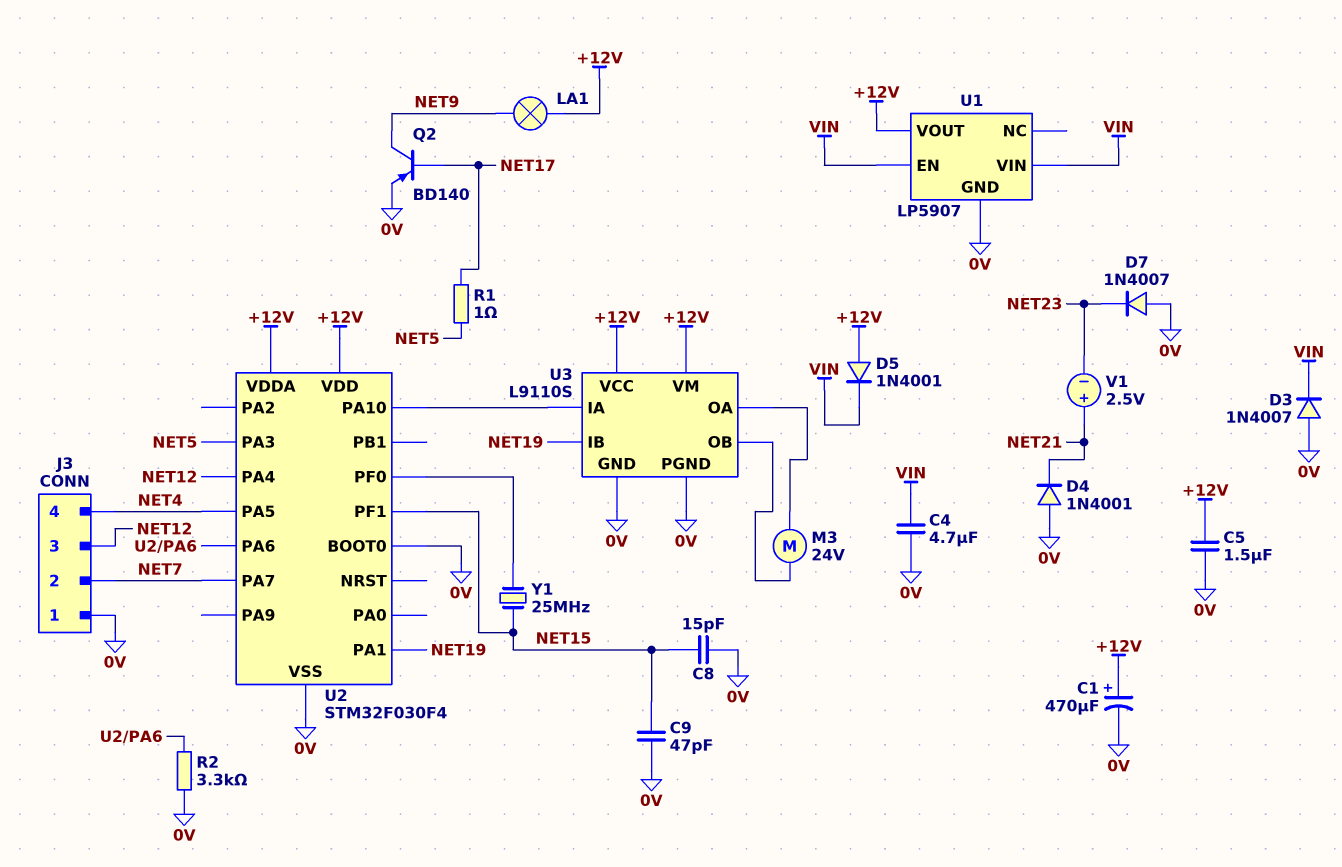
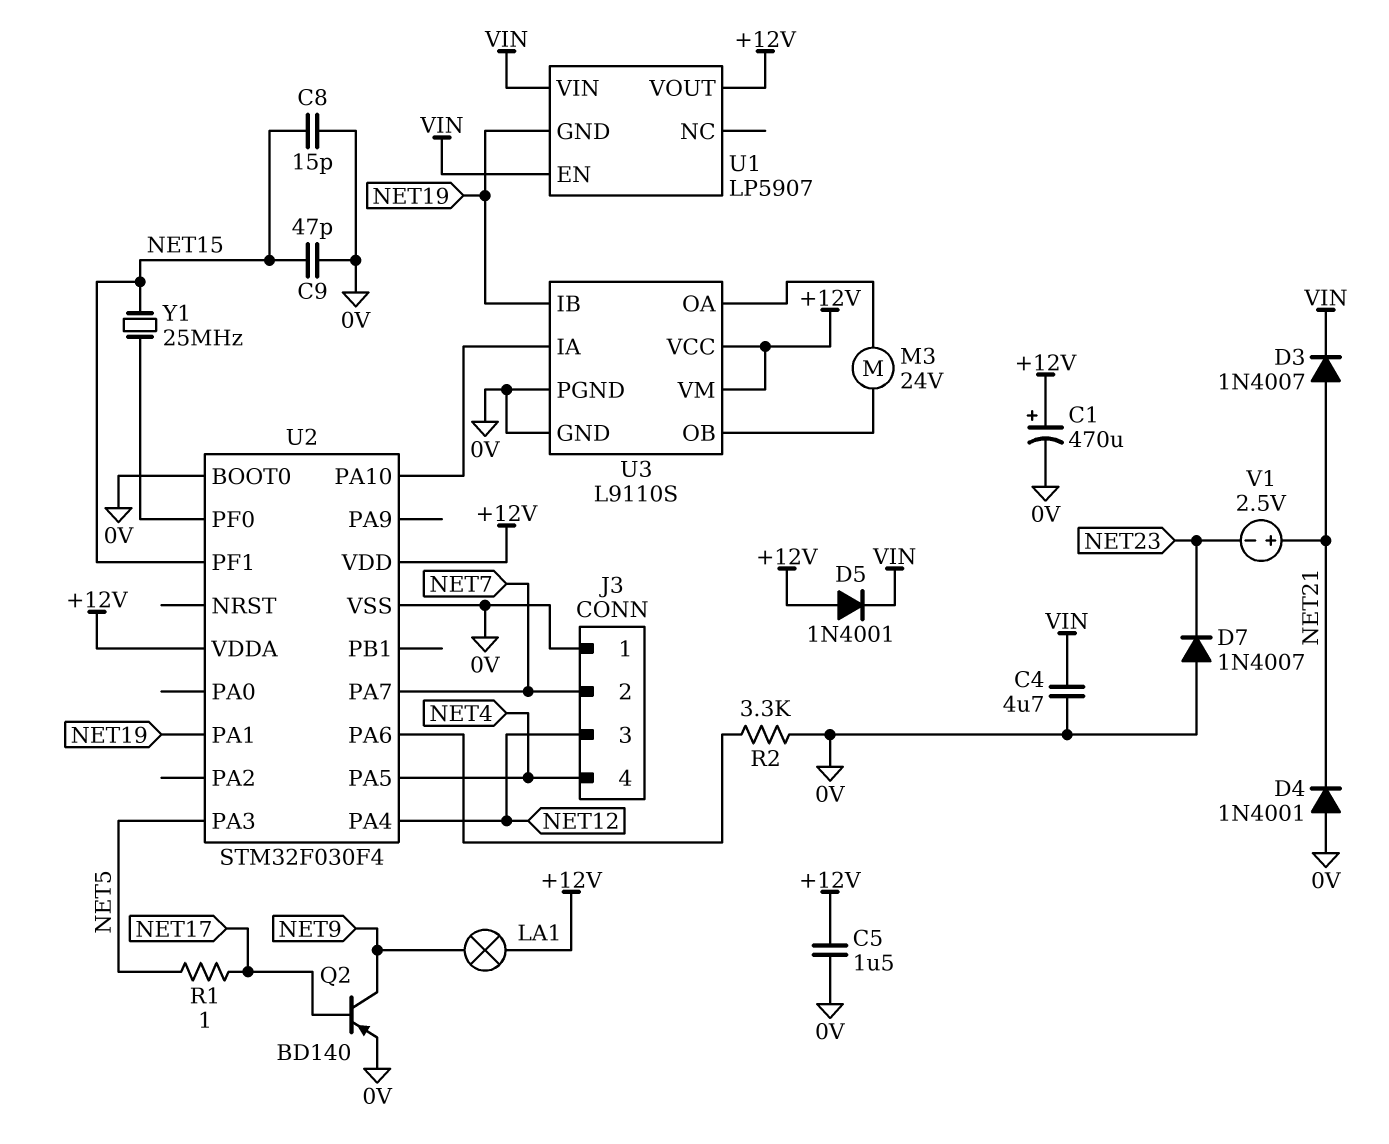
D3: diode 1N4007 (A 0V, K VIN) -> diode 1N4007 (A NET21, K VIN)
U1 pin GND: 0V -> NET19

